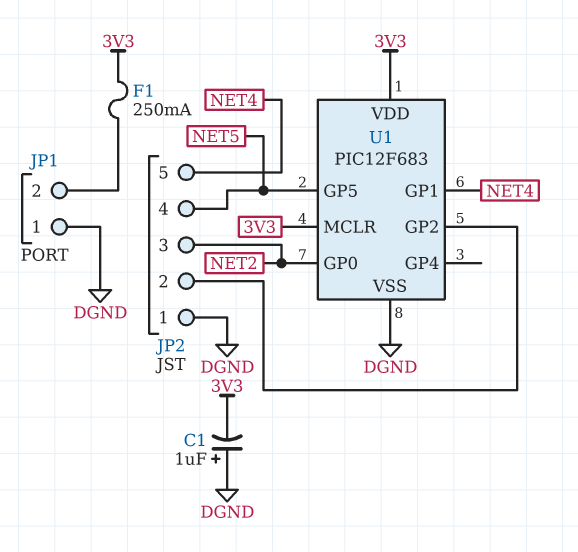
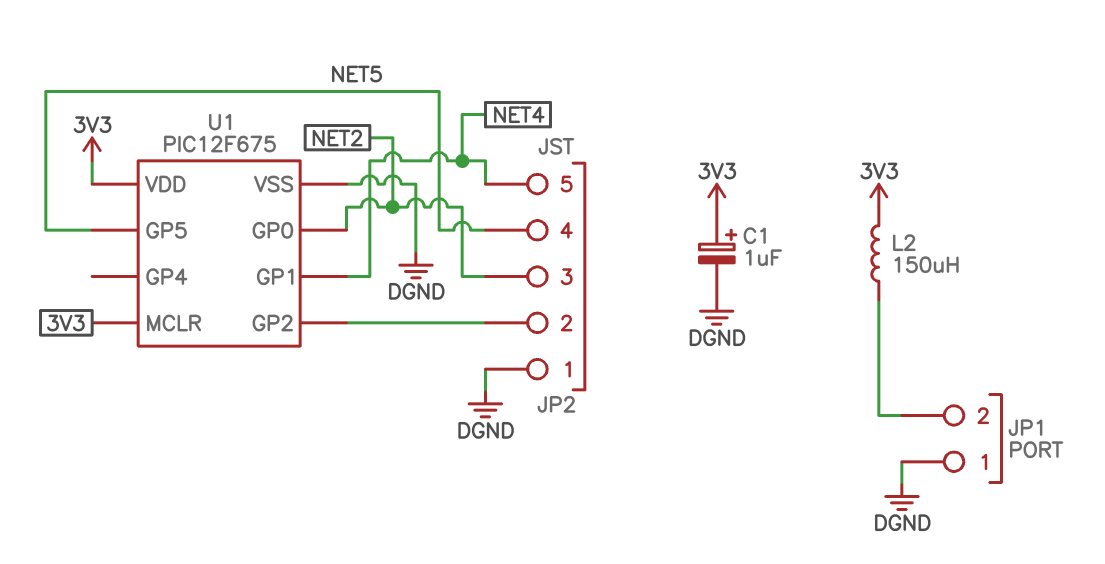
C1: 1uF (plus DGND, minus 3V3) -> 1uF (plus 3V3, minus DGND)
F1: 250mA (3V3, JP1/2) -> none
L2: none -> 150uH (3V3, JP1/2)
U1: PIC12F683 -> PIC12F675

